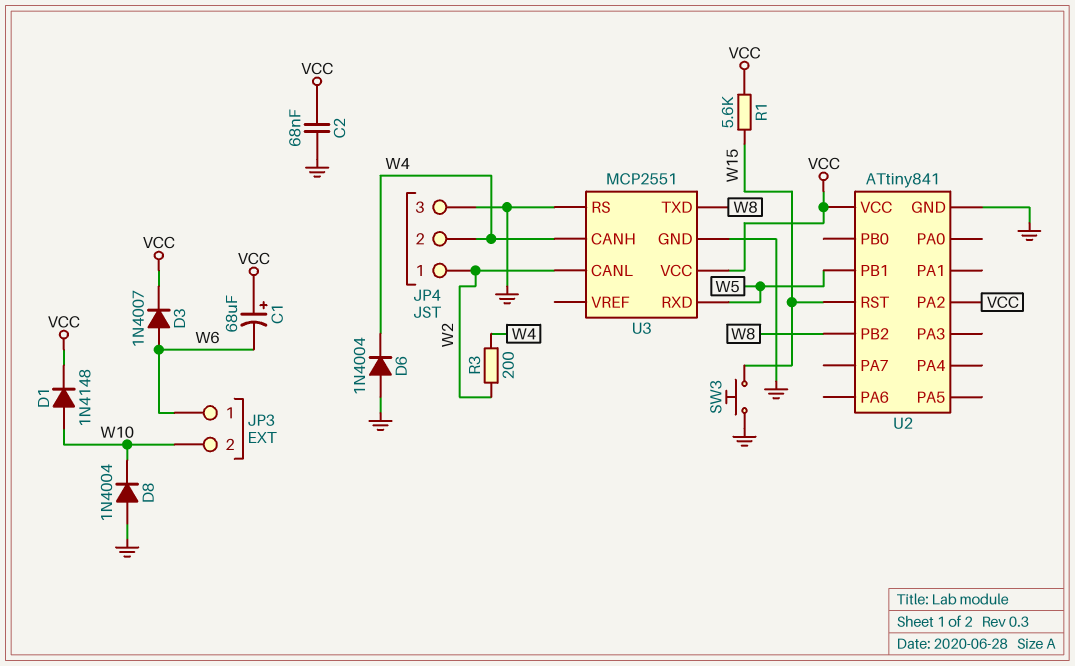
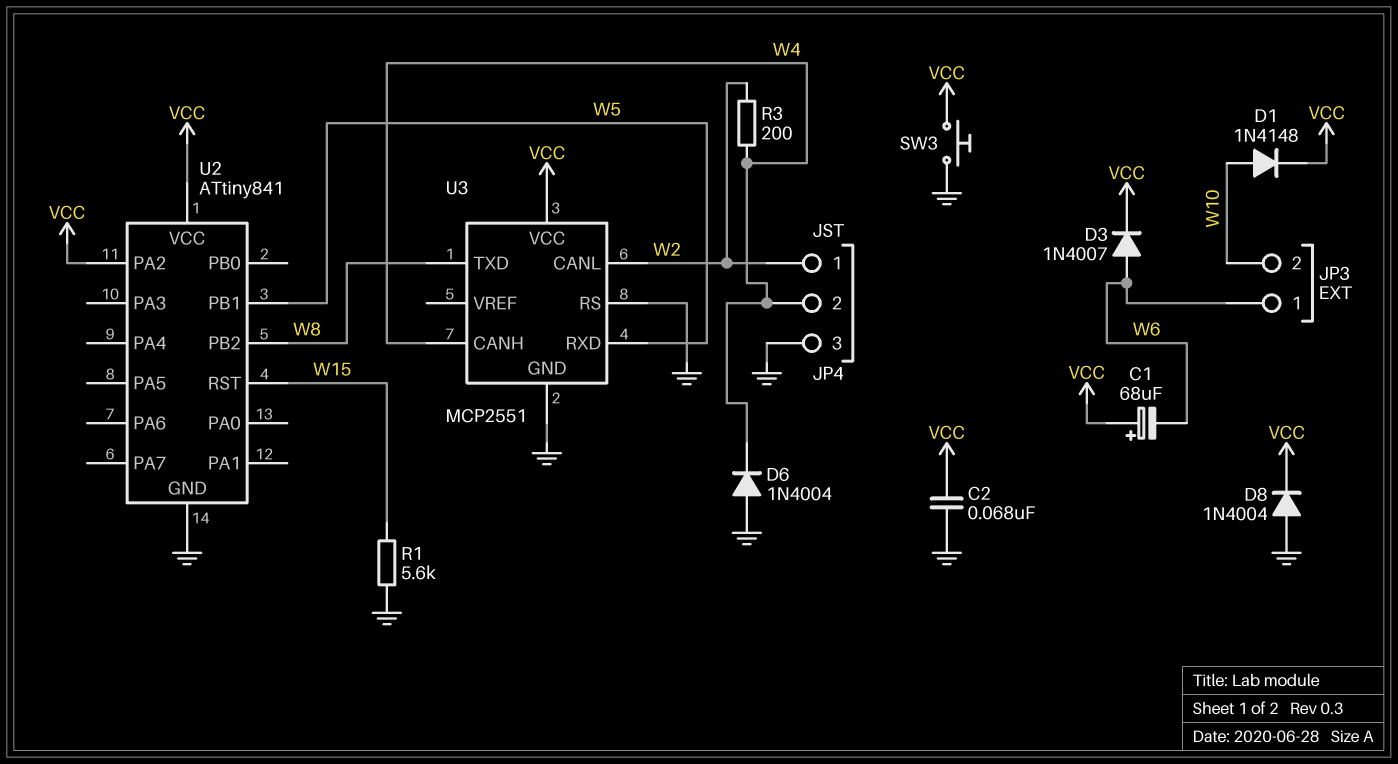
D8: diode 1N4004 (A GND, K W10) -> diode 1N4004 (A GND, K VCC)
R1: 5.6k (VCC, W15) -> 5.6k (GND, W15)
SW3: button (GND, W15) -> button (GND, VCC)

